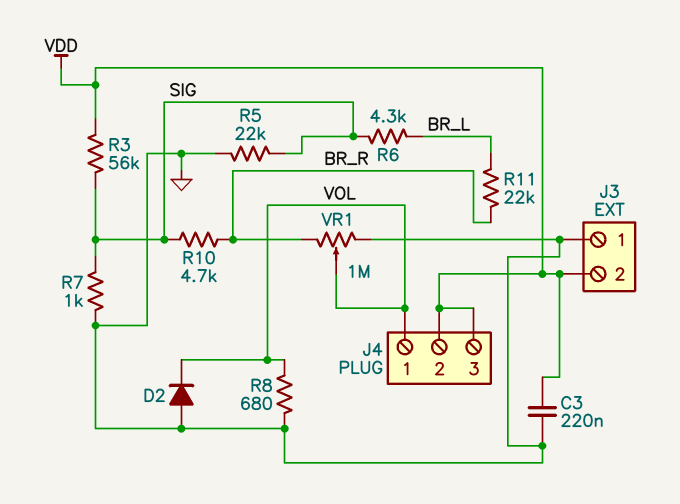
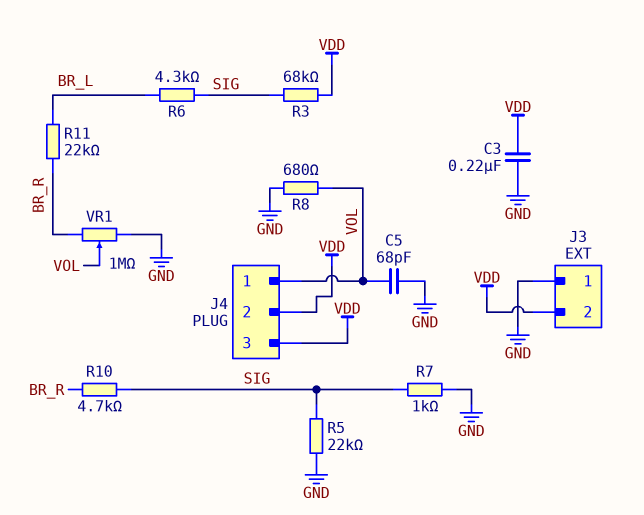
C5: none -> 68pF (GND, VOL)
D2: diode (A GND, K VOL) -> none
R3: 56k (SIG, VDD) -> 68k (SIG, VDD)

